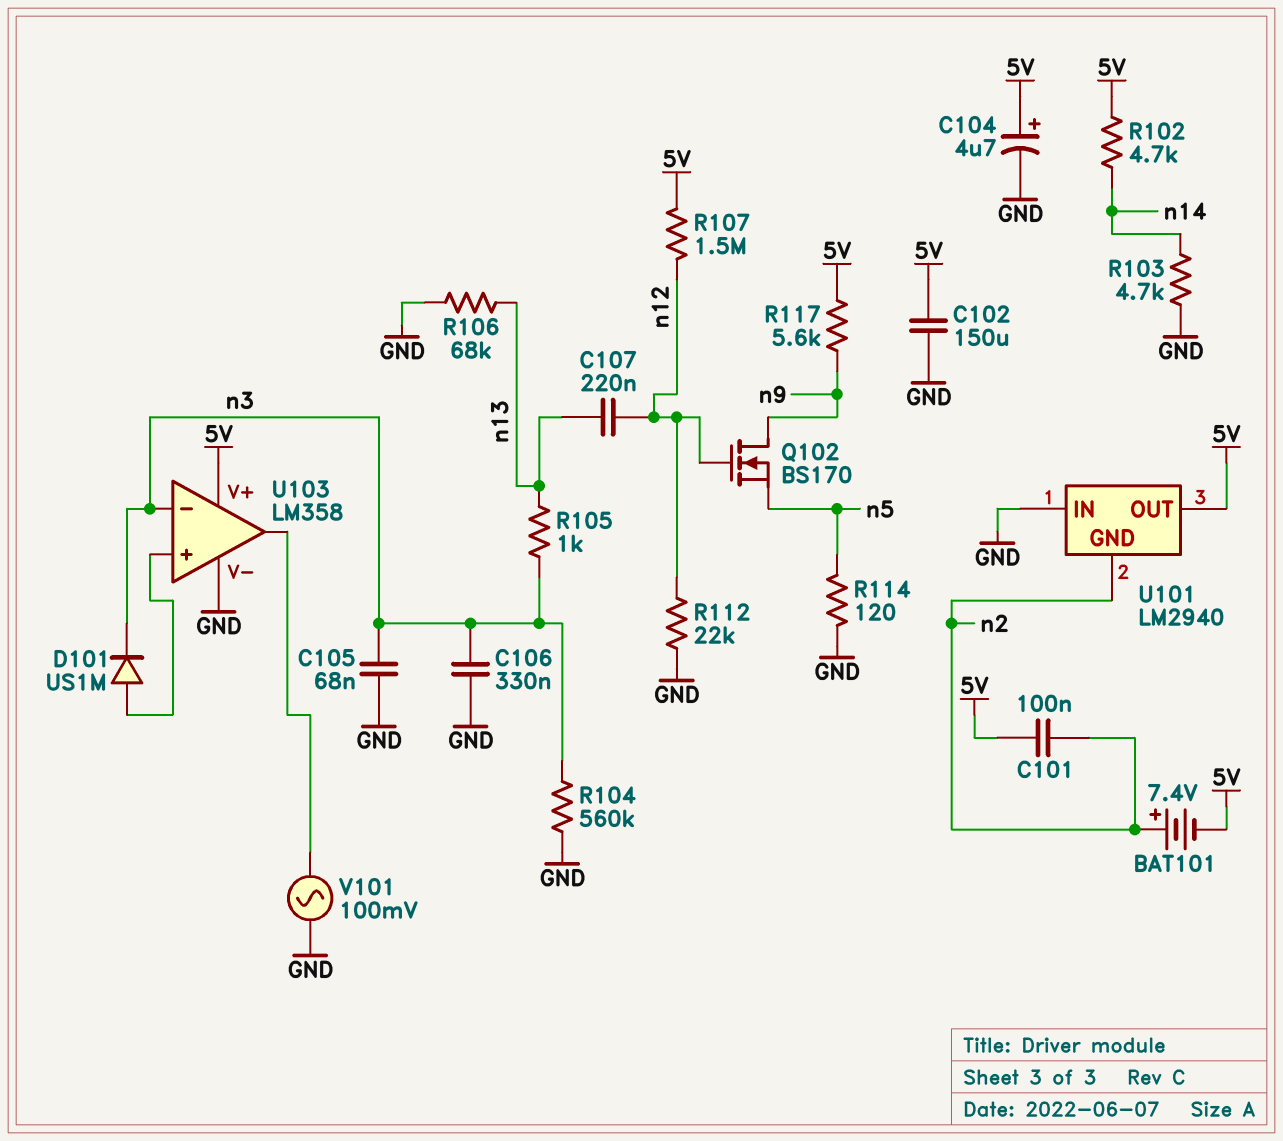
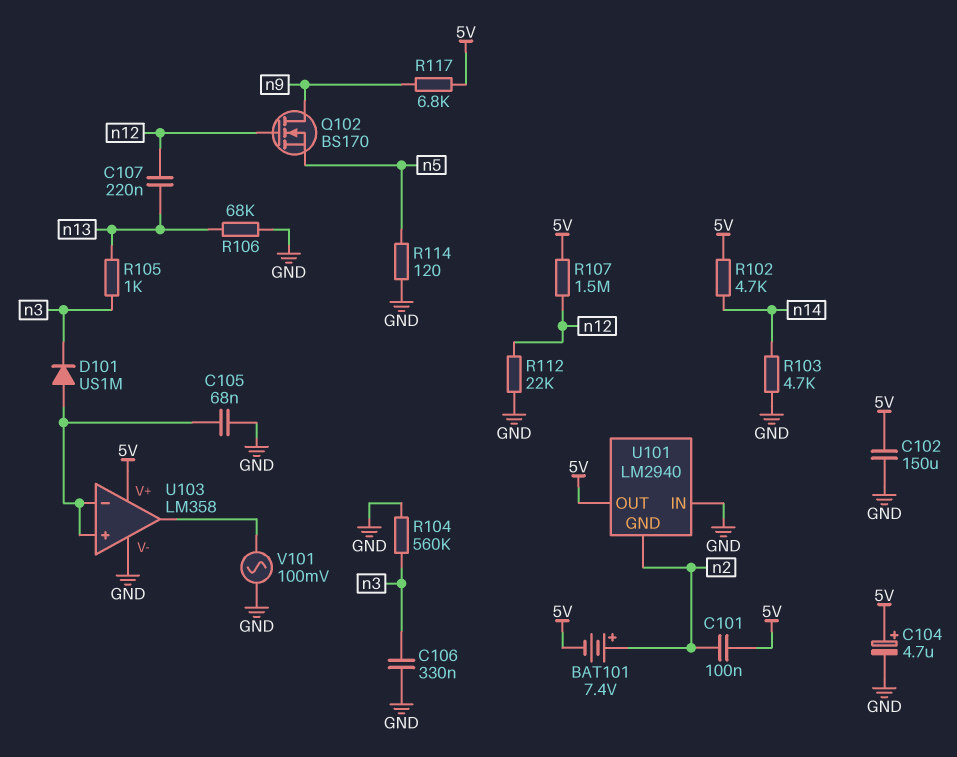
C105: 68nF (GND, n3) -> 68nF (GND, U103/in+)
R117: 5.6k (5V, n9) -> 6.8k (5V, n9)
U103 pin in-: n3 -> U103/in+

